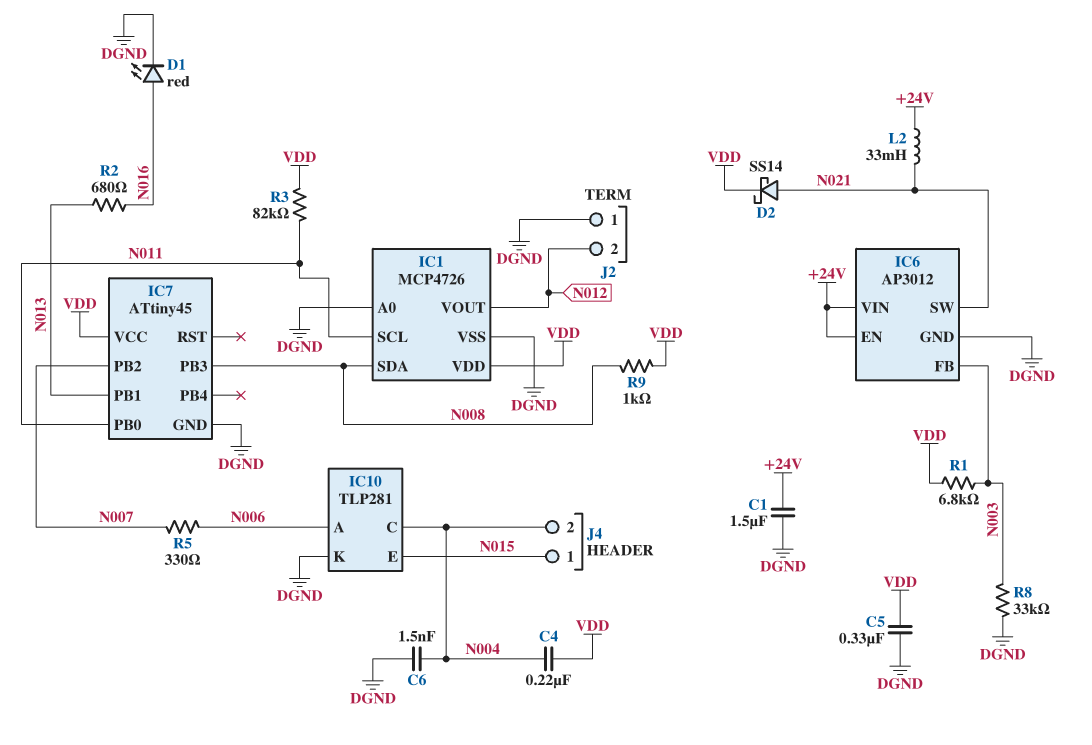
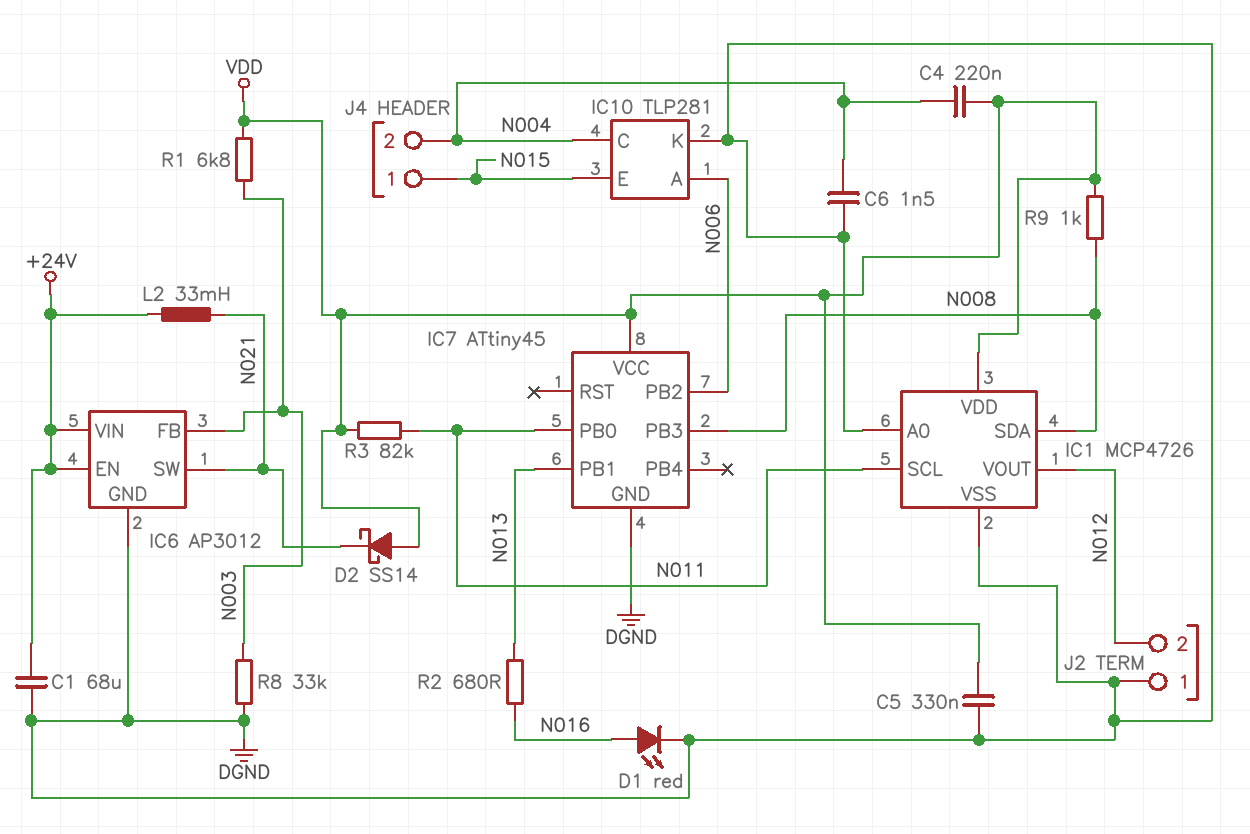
C1: 1.5uF (+24V, DGND) -> 68uF (+24V, DGND)
D2: schottky SS14 (A N021, K VDD) -> schottky SS14 (A VDD, K N021)
IC7 pin PB2: N007 -> N006
R5: 330 (N006, N007) -> none

